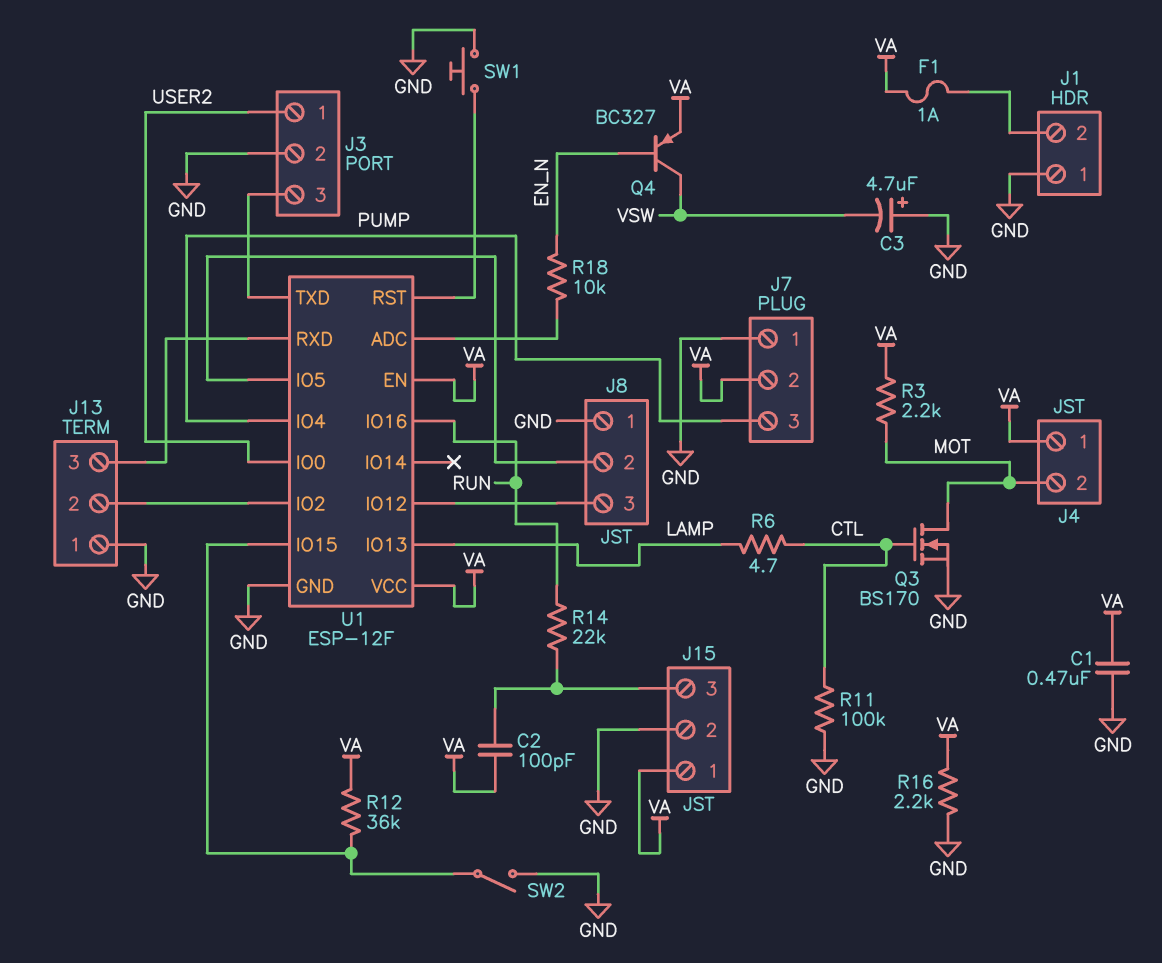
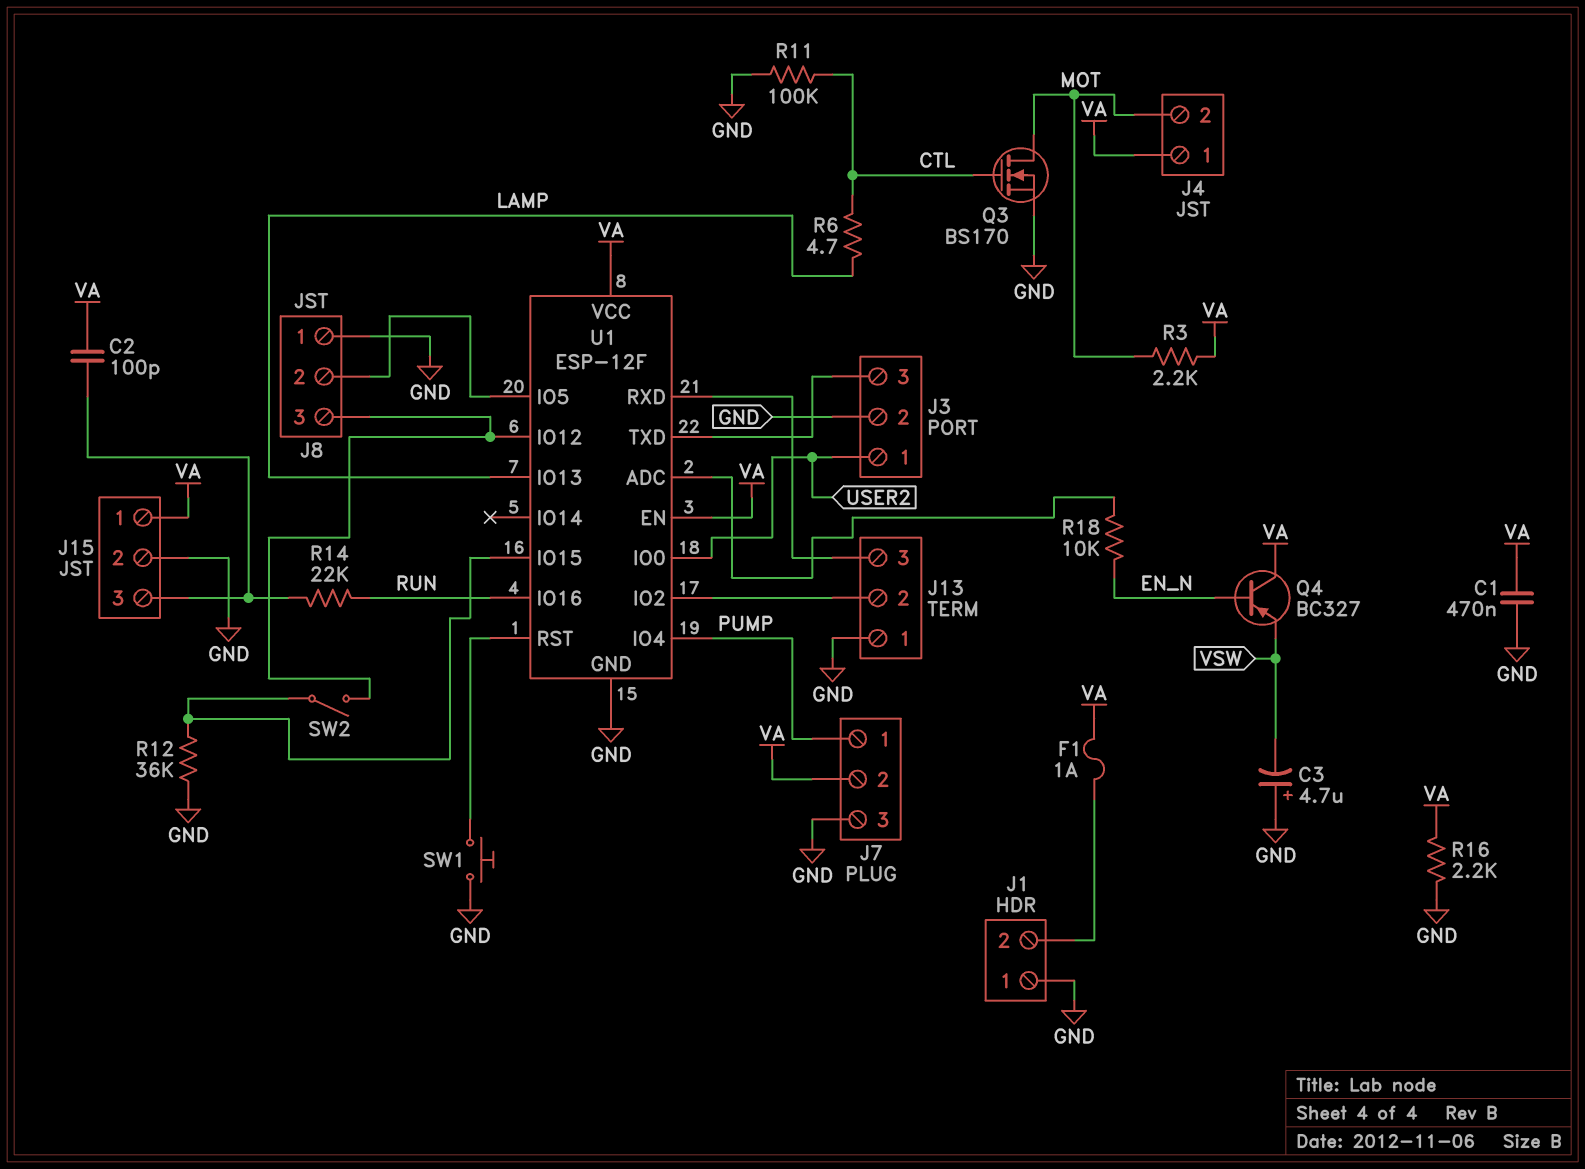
J7 pin 1: GND -> PUMP
J7 pin 3: PUMP -> GND
Q4: PNP BC327 (B EN_N, C VSW, E VA) -> PNP BC327 (B EN_N, C VA, E VSW)
R12: 36k (U1/IO15, VA) -> 36k (GND, U1/IO15)
SW2: switch (GND, U1/IO15) -> switch (J8/3, U1/IO15)

